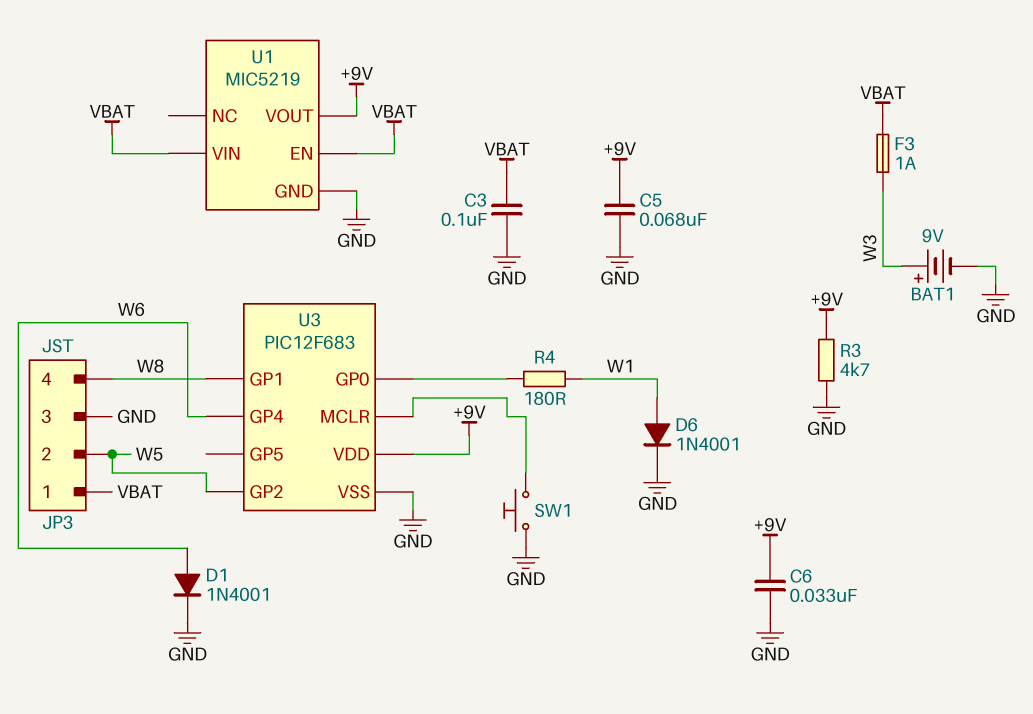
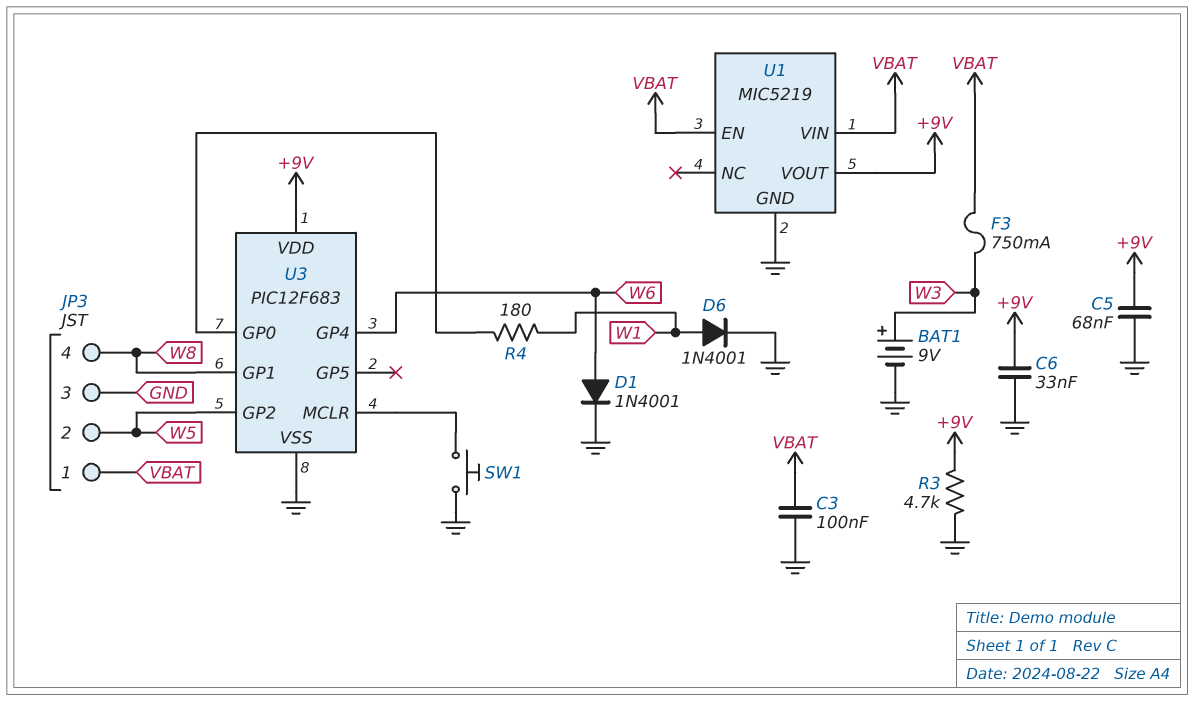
F3: 1A (VBAT, W3) -> 750mA (VBAT, W3)

